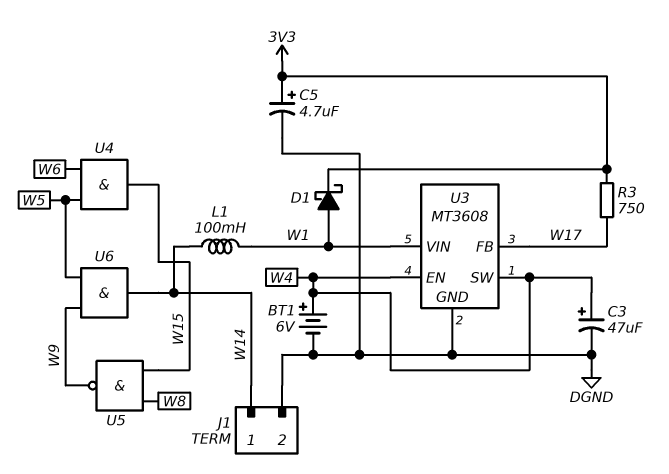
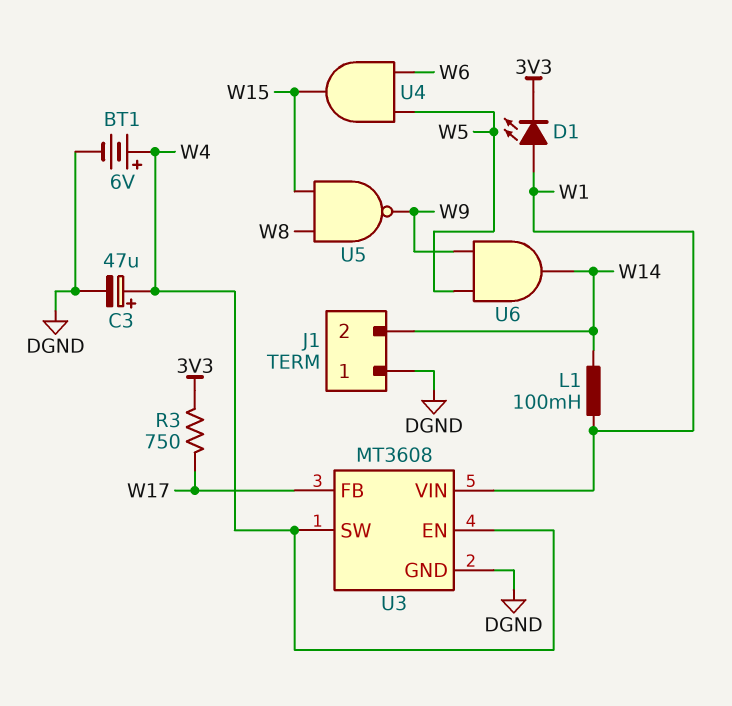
C5: 4.7uF (plus 3V3, minus DGND) -> none
D1: schottky (A W1, K 3V3) -> LED (A W1, K 3V3)
J1 pin 1: W14 -> DGND
J1 pin 2: DGND -> W14

